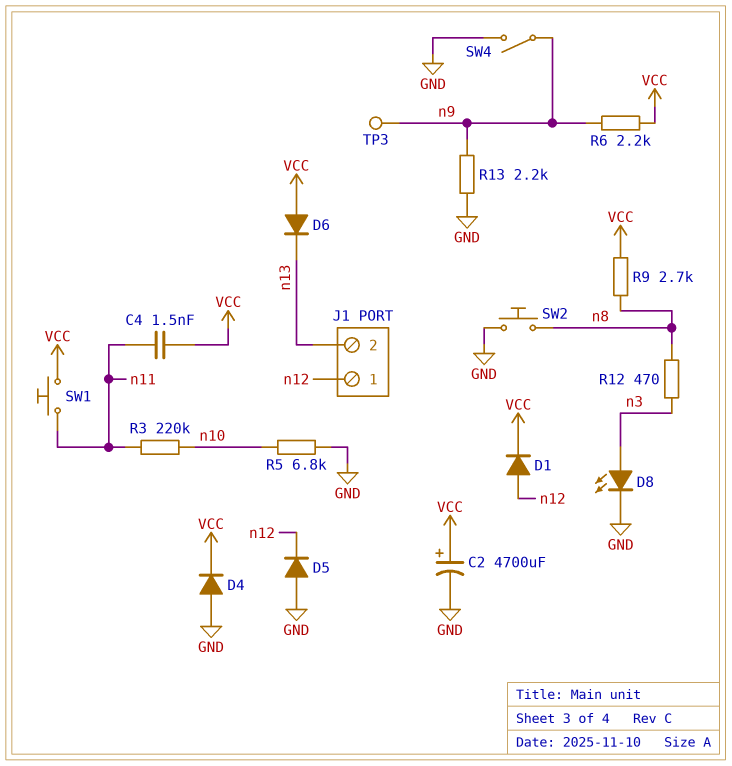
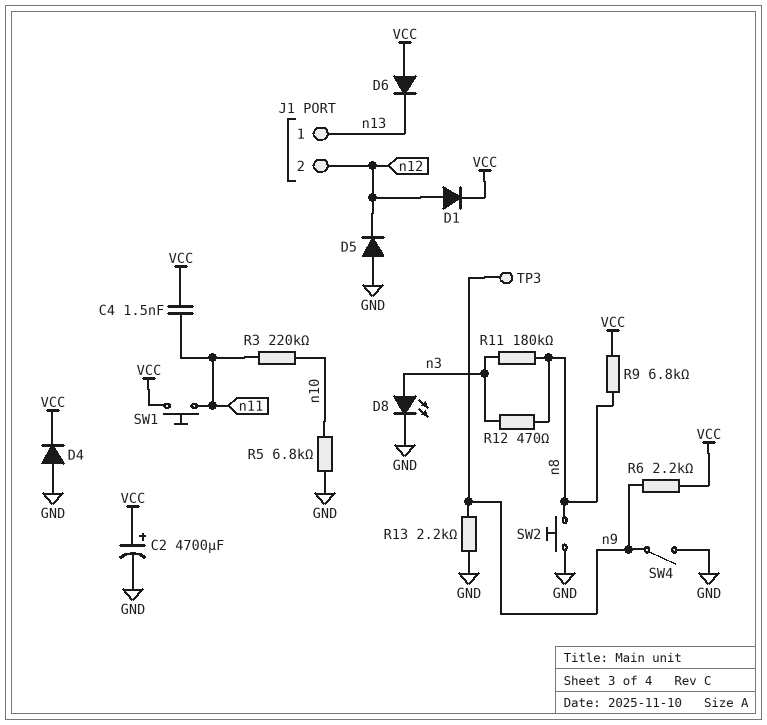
J1 pin 1: n12 -> n13
J1 pin 2: n13 -> n12
R9: 2.7k (VCC, n8) -> 6.8k (VCC, n8)
R11: none -> 180k (n3, n8)

